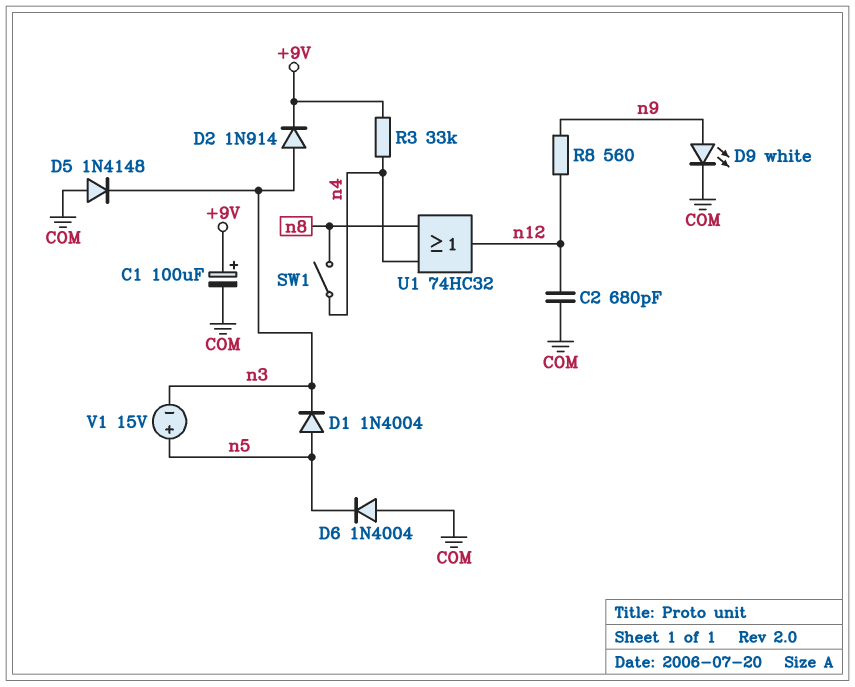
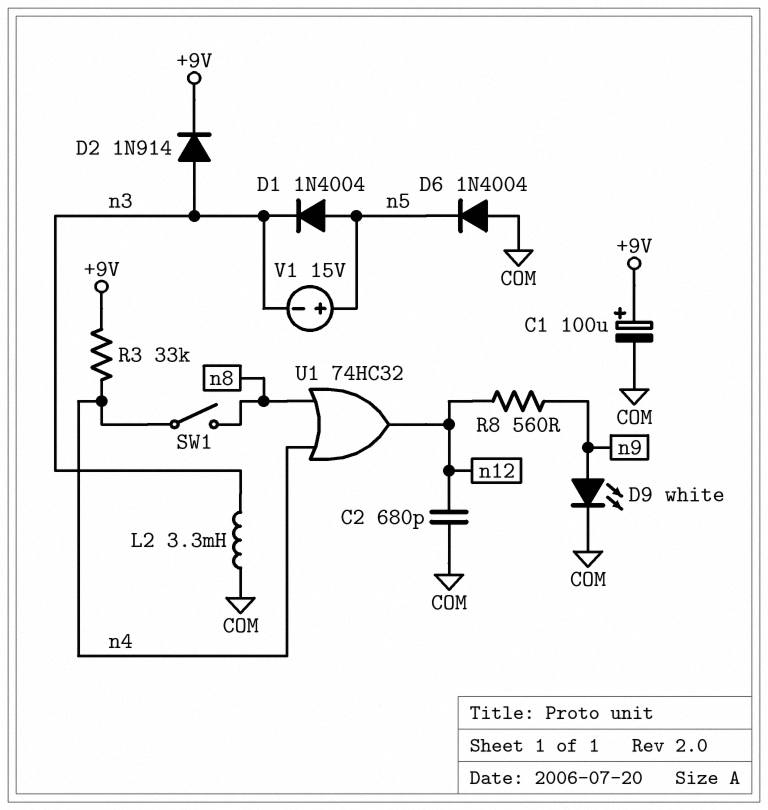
D5: diode 1N4148 (A COM, K n3) -> none
L2: none -> 3.3mH (COM, n3)

